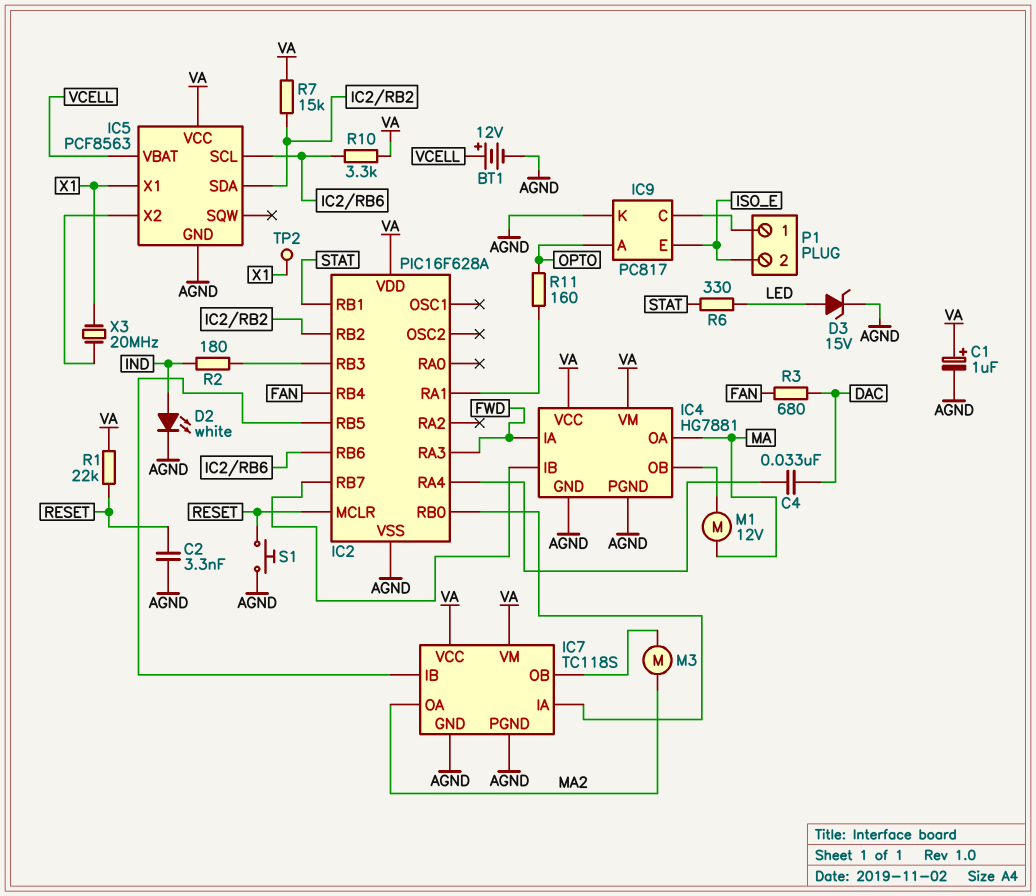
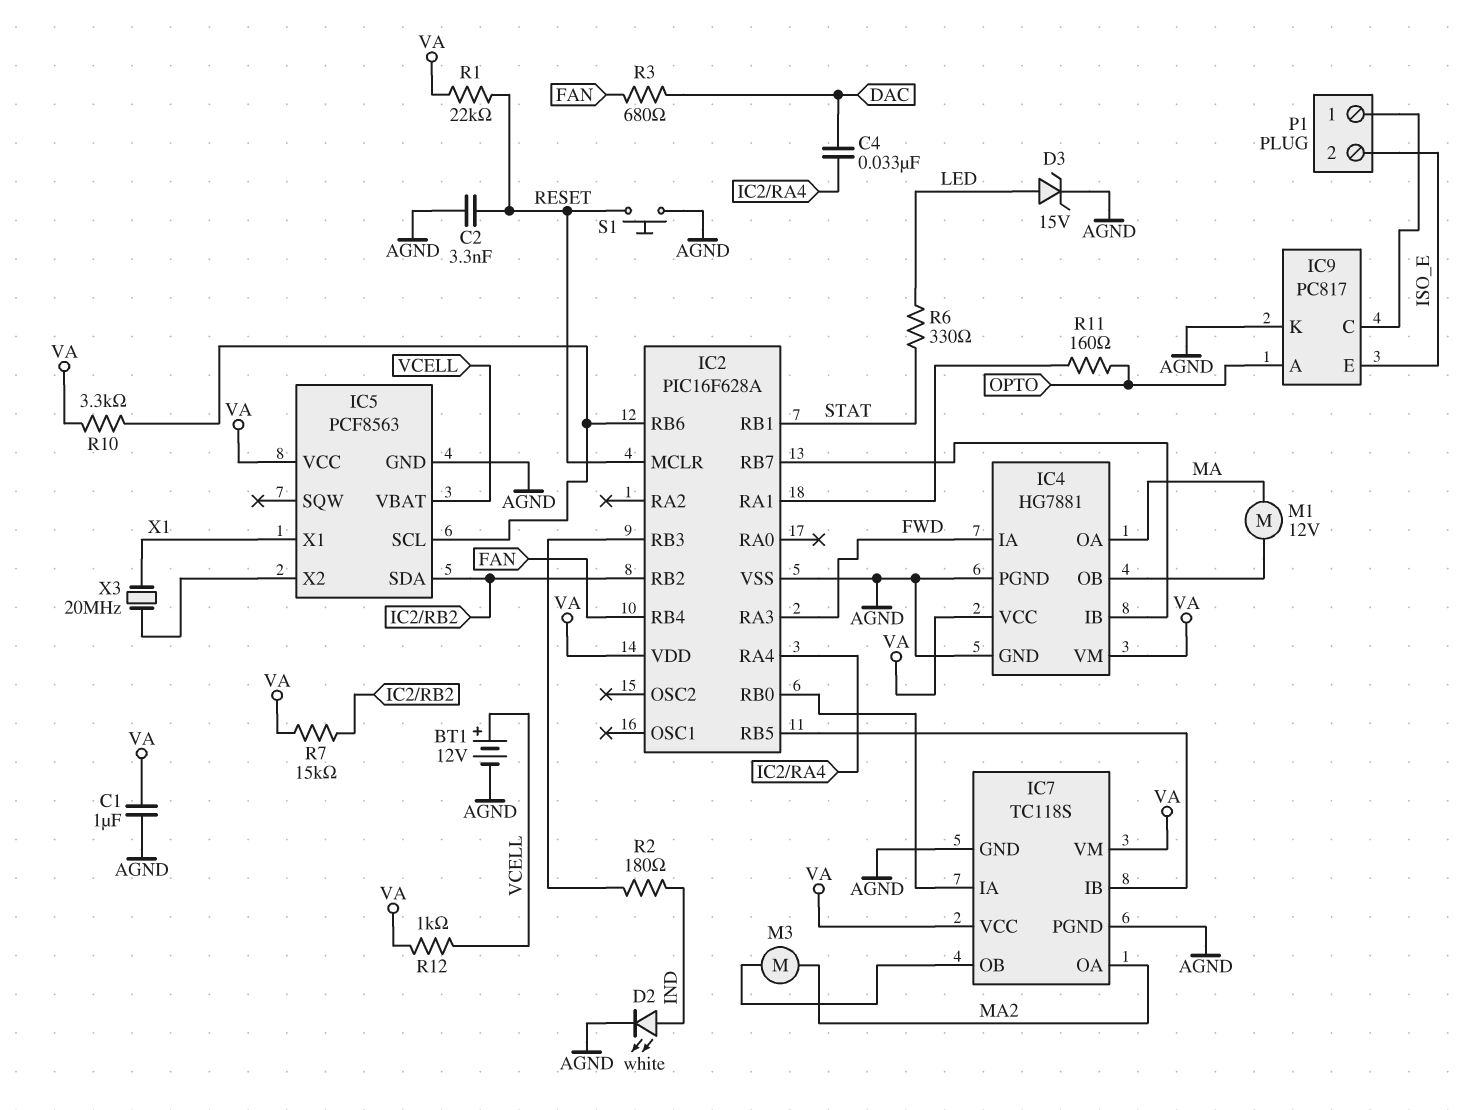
C1: 1uF (plus VA, minus AGND) -> 1uF (AGND, VA)
R12: none -> 1k (VA, VCELL)
TP2: test point (X1) -> none

